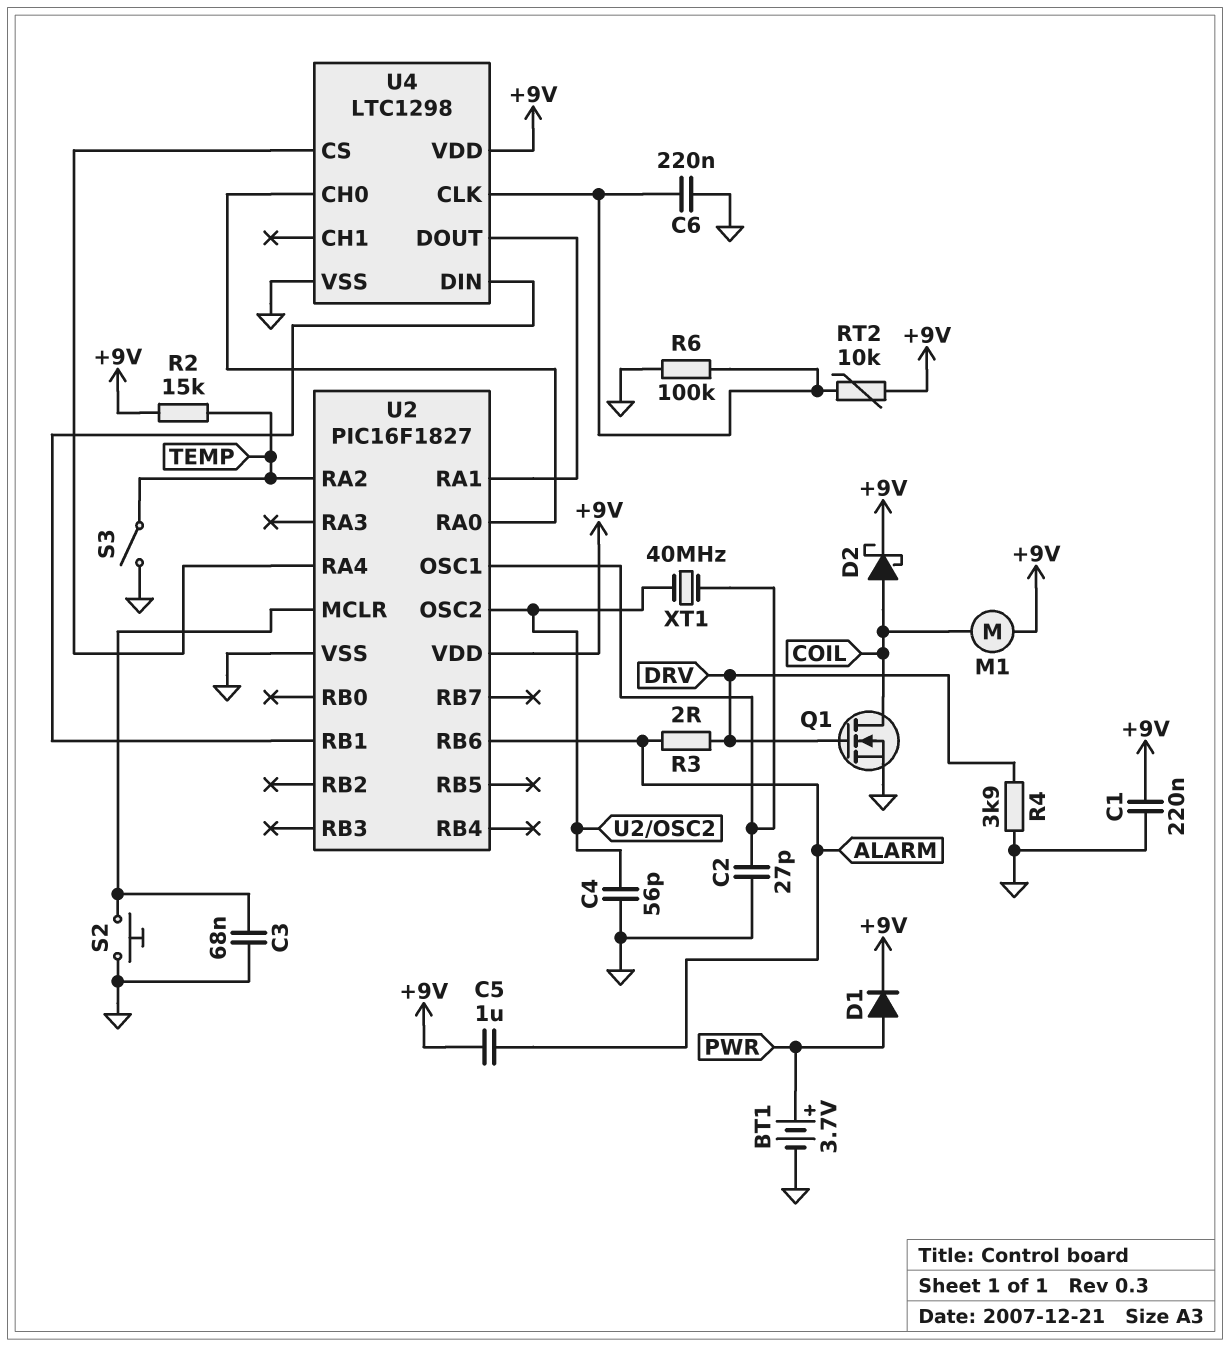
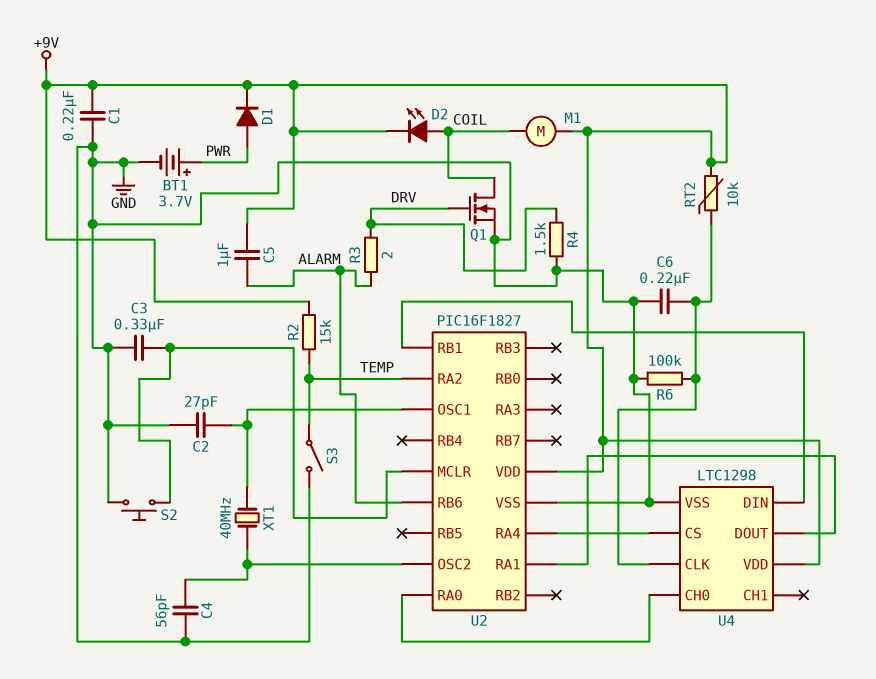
C3: 68nF (GND, U2/MCLR) -> 330nF (GND, U2/MCLR)
D2: schottky (A COIL, K +9V) -> LED (A COIL, K +9V)
R4: 3.9k (DRV, GND) -> 1.5k (DRV, GND)

